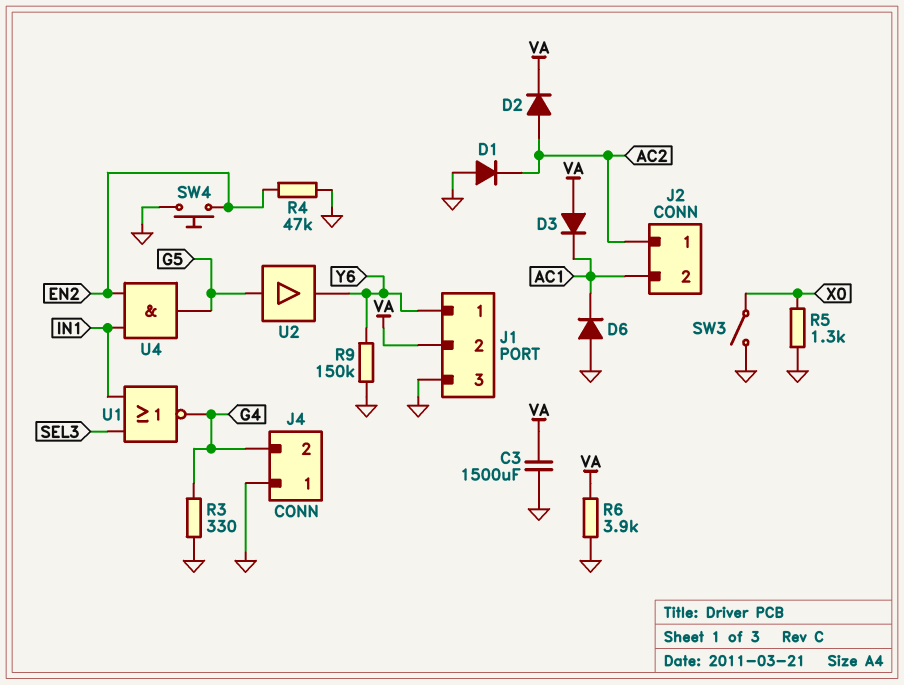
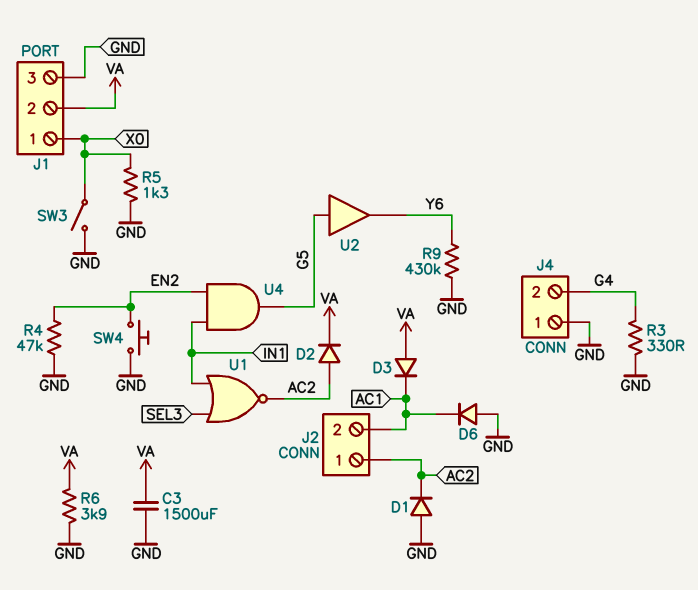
J1 pin 1: Y6 -> X0
R9: 150k (GND, Y6) -> 430k (GND, Y6)
U1: NOR (in IN1, in SEL3, out G4) -> NOR (in IN1, in SEL3, out AC2)

